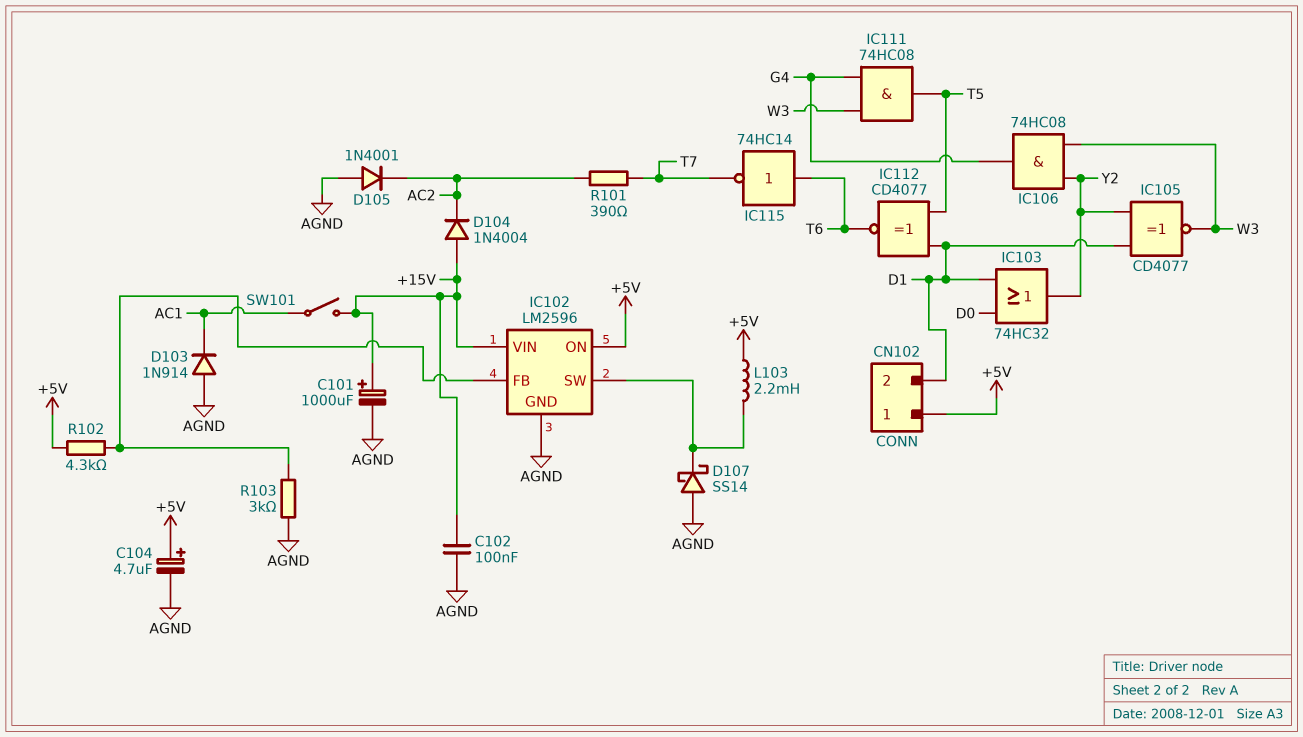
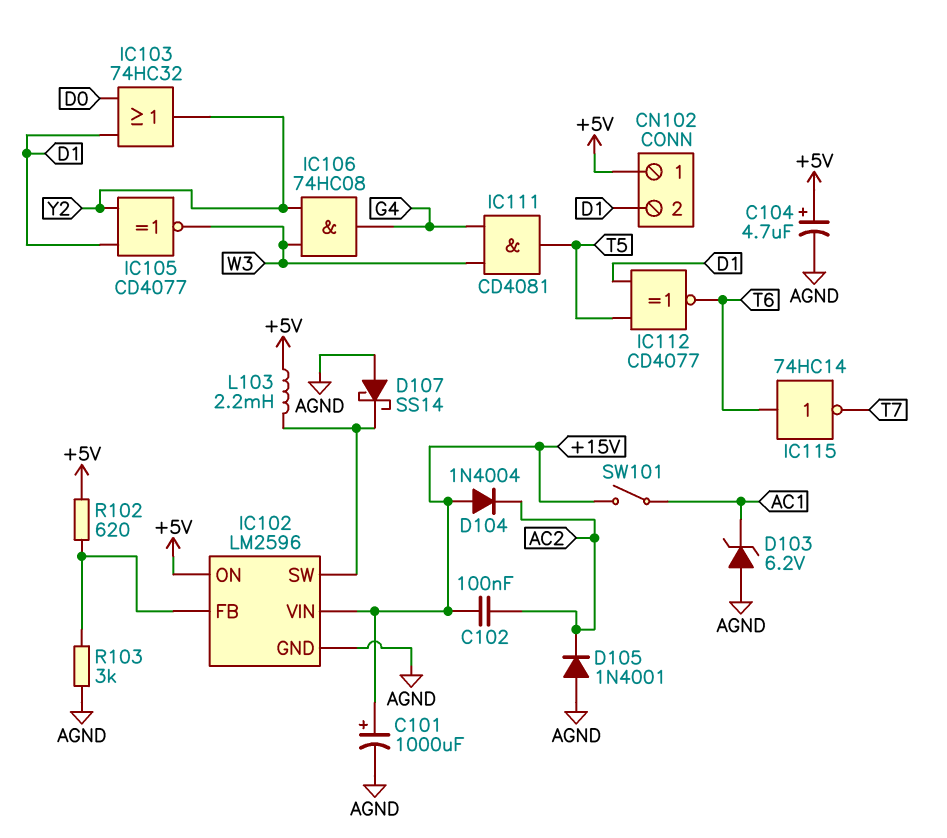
C102: 100nF (+15V, AGND) -> 100nF (+15V, AC2)
D103: diode 1N914 (A AGND, K AC1) -> zener 6.2V (A AGND, K AC1)
IC111: AND 74HC08 (in G4, in W3, out T5) -> AND CD4081 (in G4, in W3, out T5)
R101: 390 (AC2, T7) -> none
R102: 4.3k (+5V, IC102/FB) -> 620 (+5V, IC102/FB)

